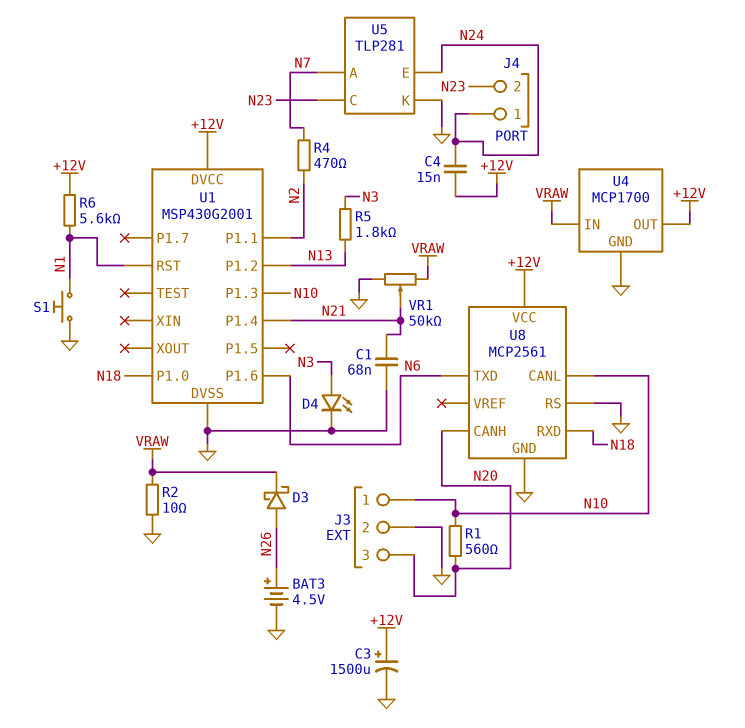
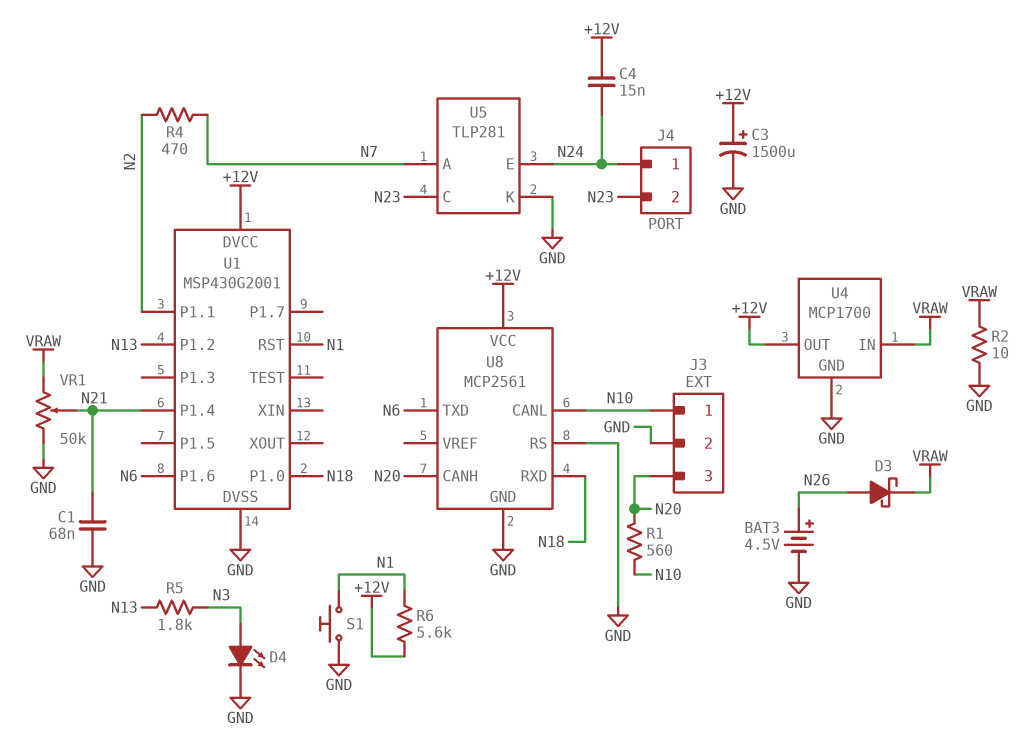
U1 pin P1.3: N10 -> none

